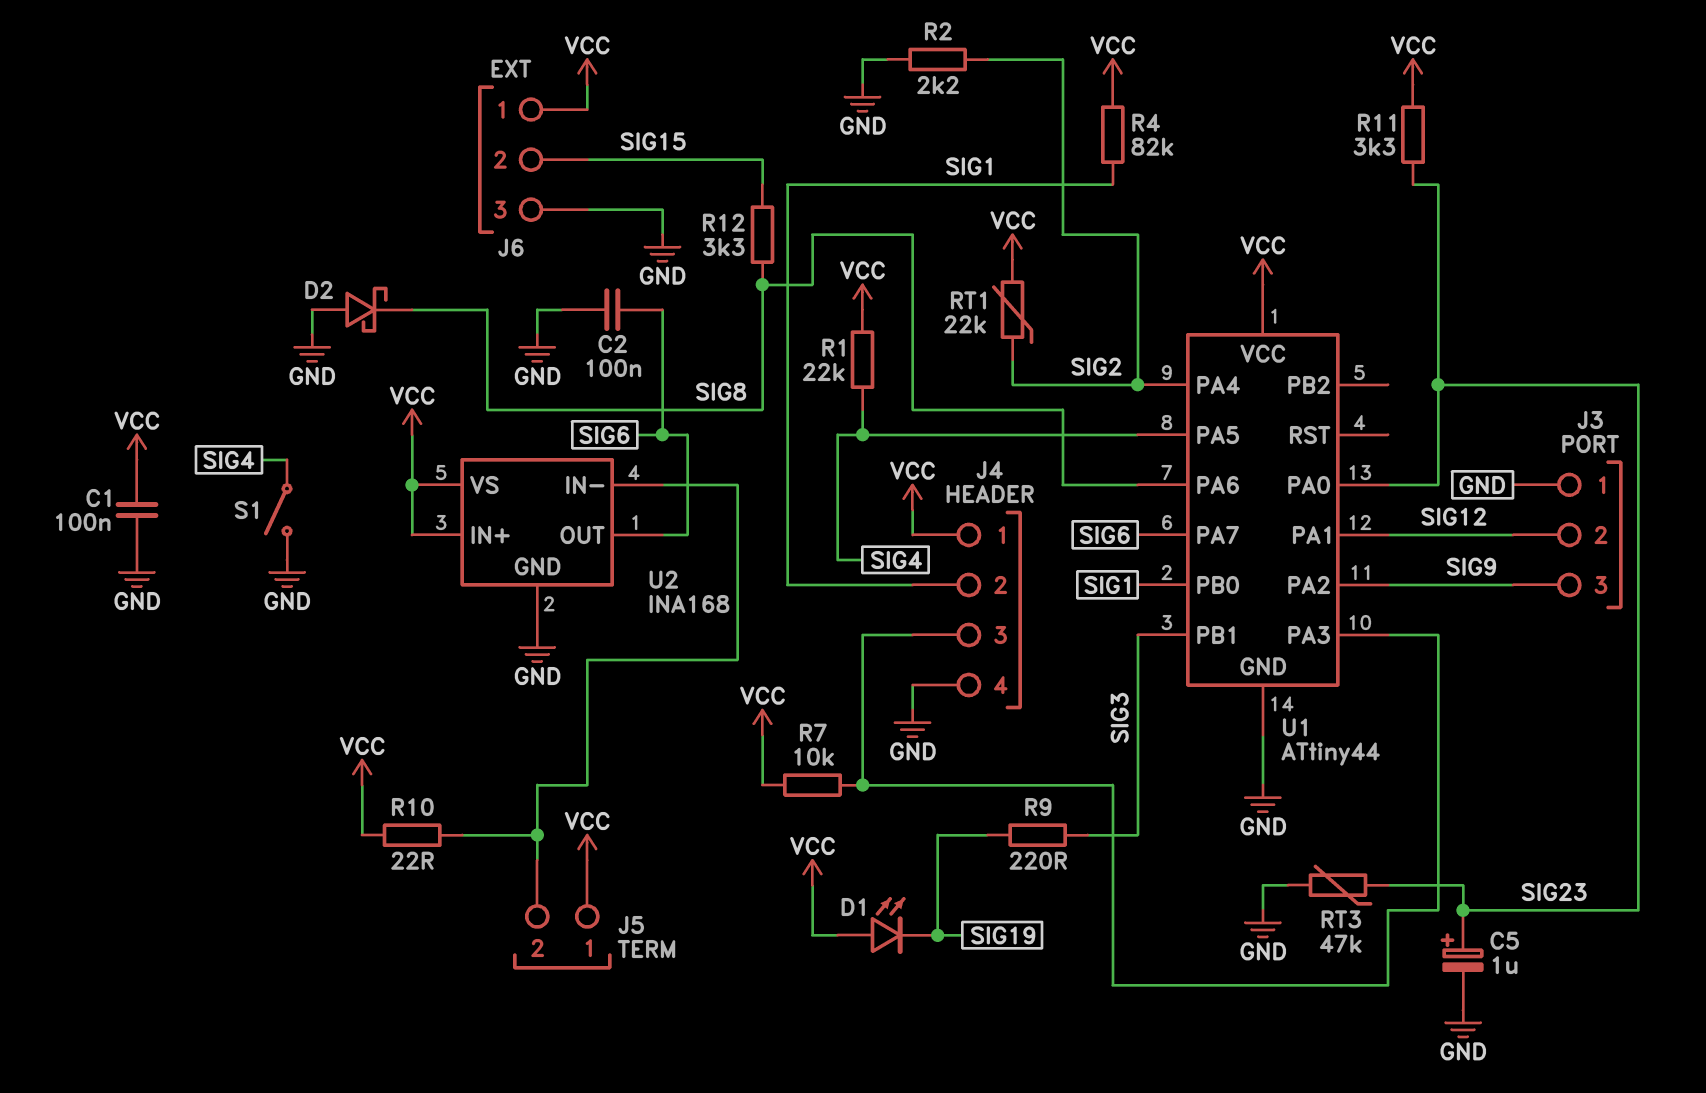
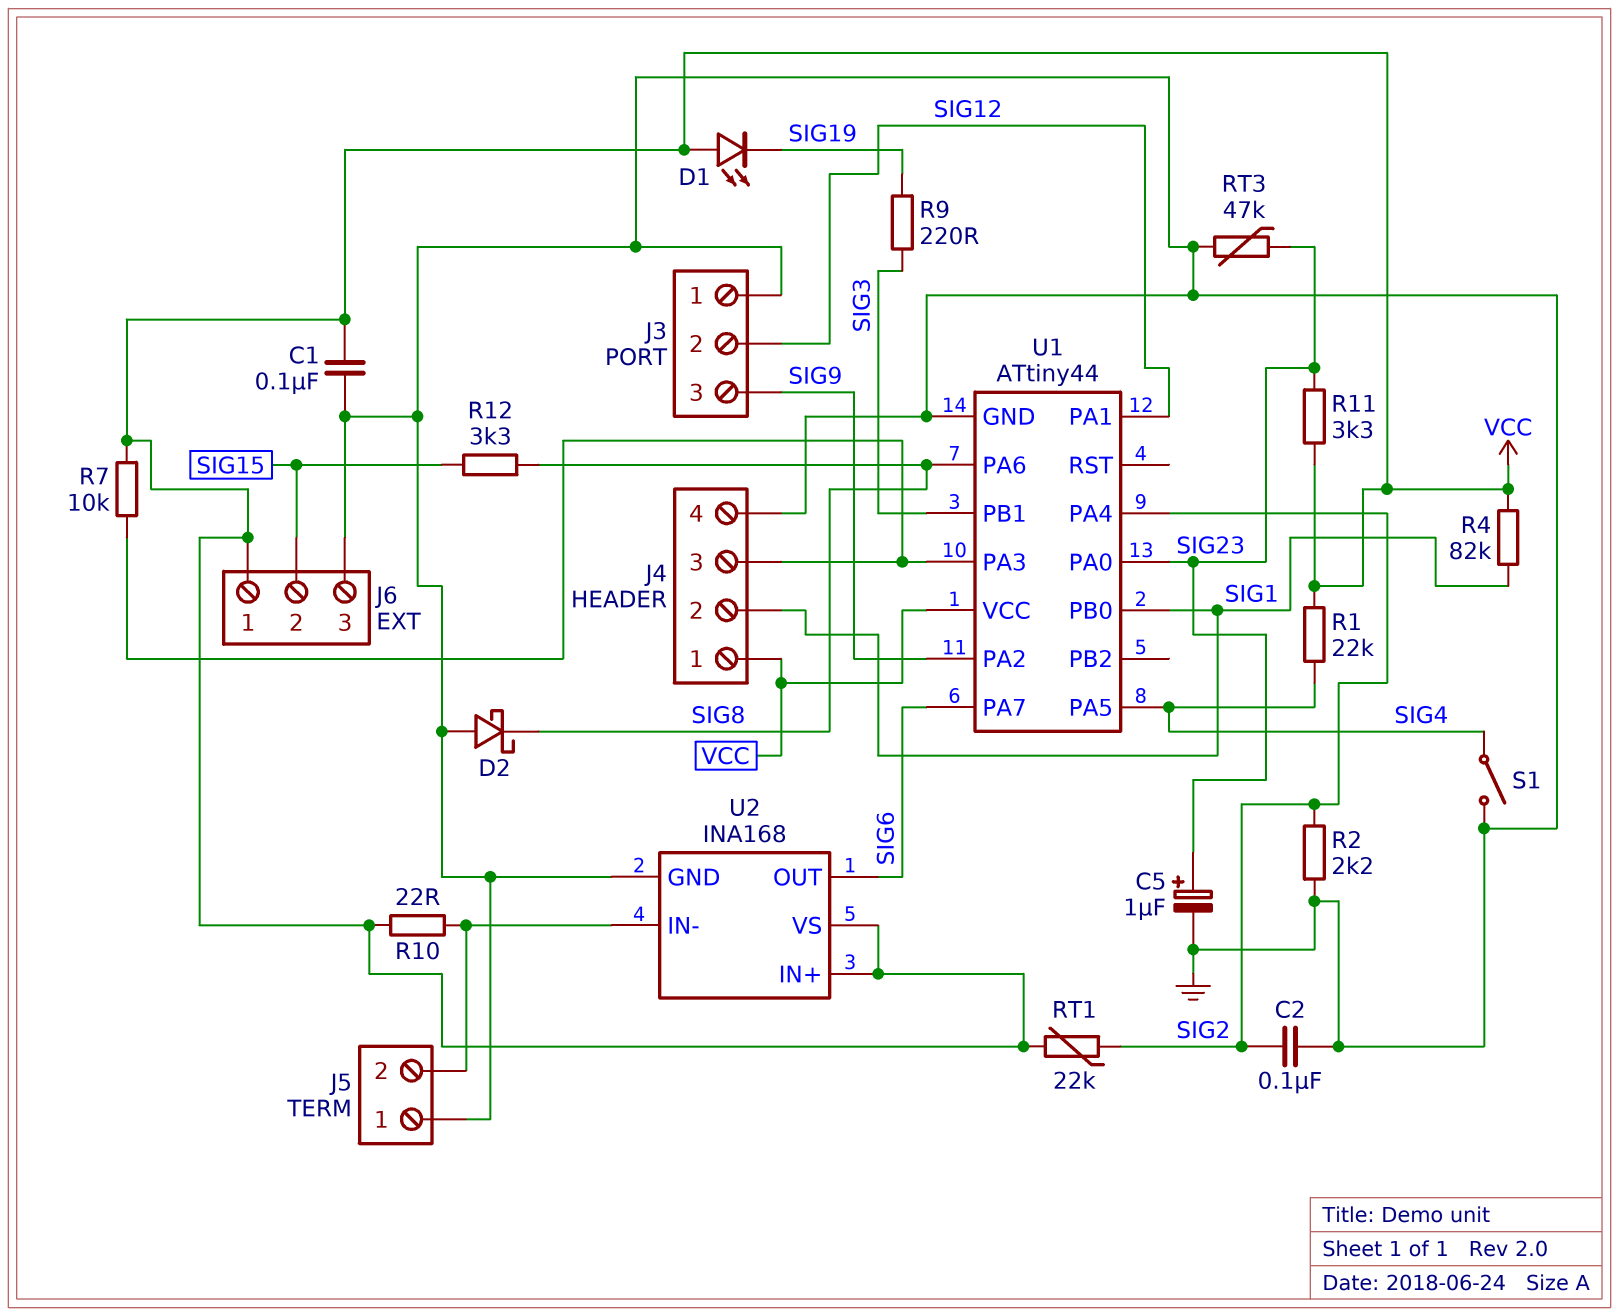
C2: 100nF (GND, SIG6) -> 100nF (GND, SIG2)
J5 pin 1: VCC -> GND

